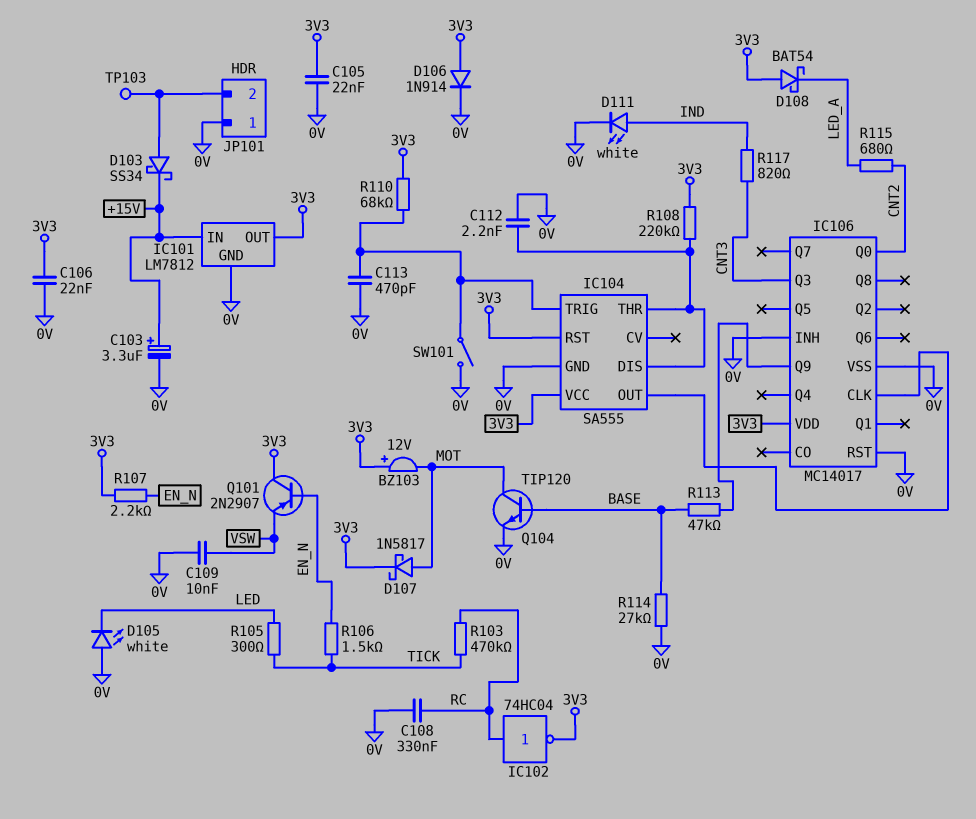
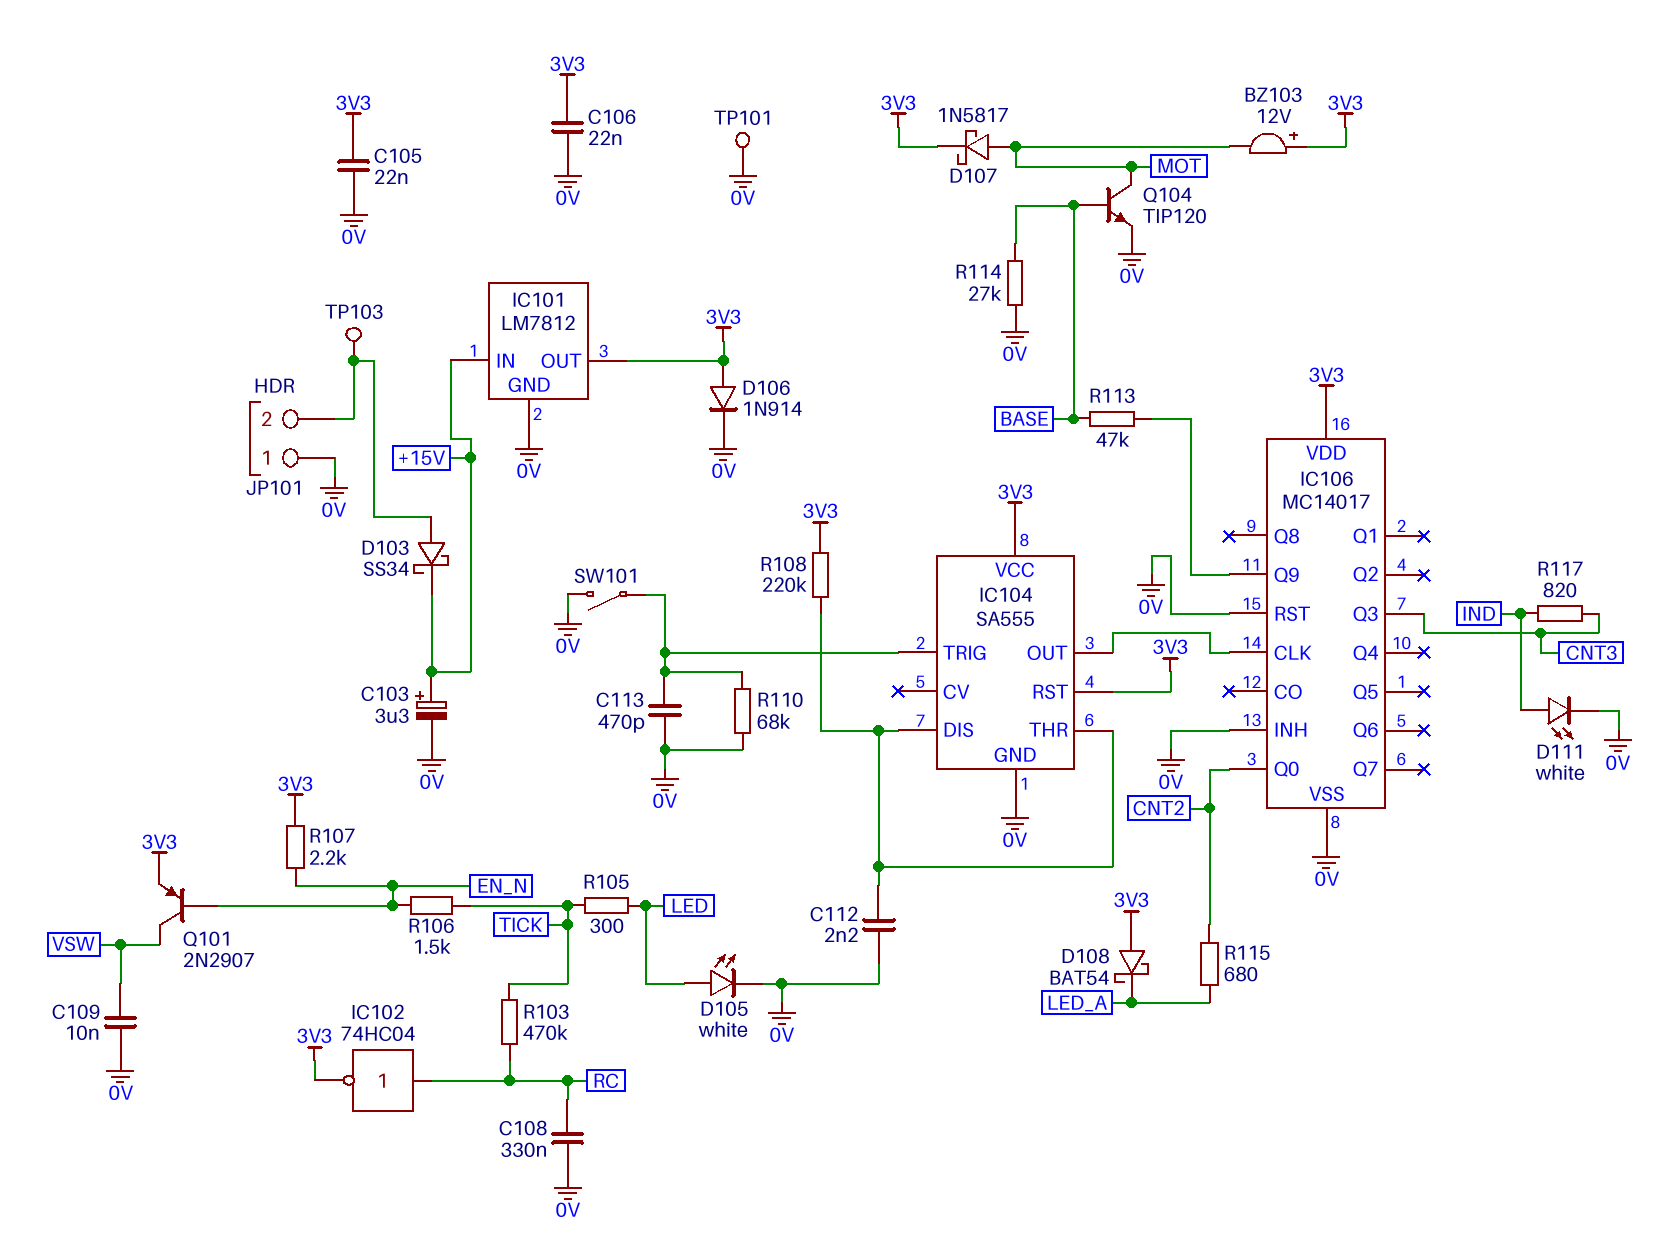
D105: LED white (A 0V, K LED) -> LED white (A LED, K 0V)
Q101: PNP 2N2907 (B EN_N, C 3V3, E VSW) -> PNP 2N2907 (B EN_N, C VSW, E 3V3)
R110: 68k (3V3, IC104/TRIG) -> 68k (0V, IC104/TRIG)
TP101: none -> test point (0V)

